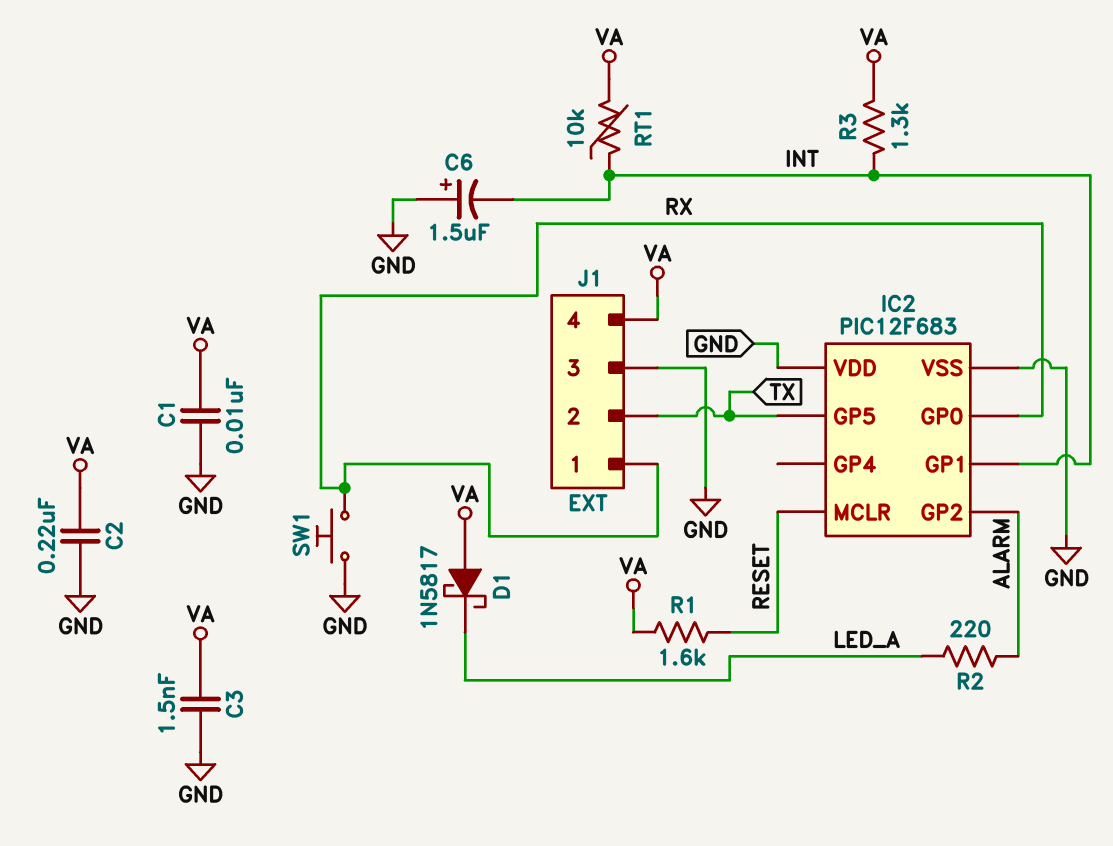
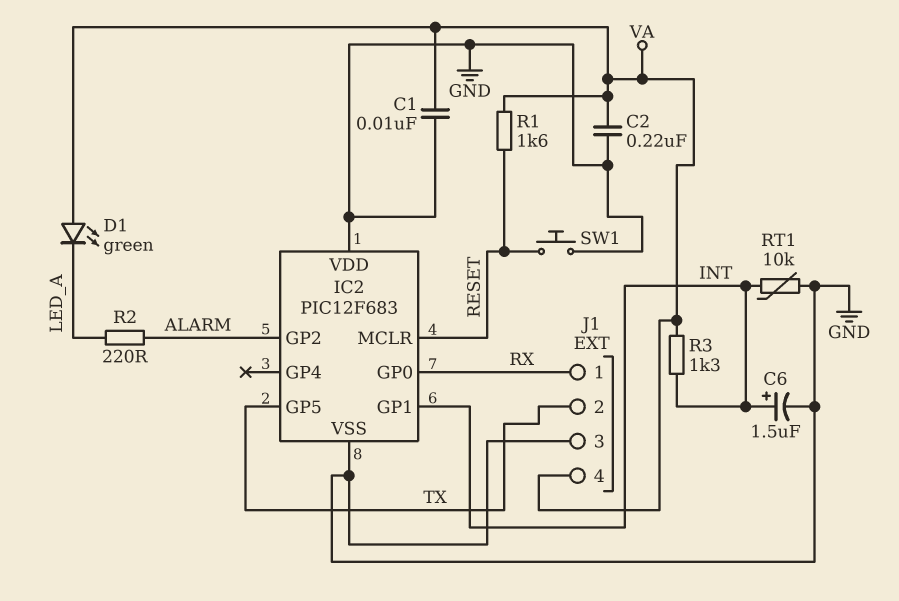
C3: 1.5nF (GND, VA) -> none
C6: 1.5uF (plus GND, minus INT) -> 1.5uF (plus INT, minus GND)
D1: schottky 1N5817 (A VA, K LED_A) -> LED green (A VA, K LED_A)
RT1: 10k (INT, VA) -> 10k (GND, INT)
SW1: button (GND, RX) -> button (GND, RESET)

